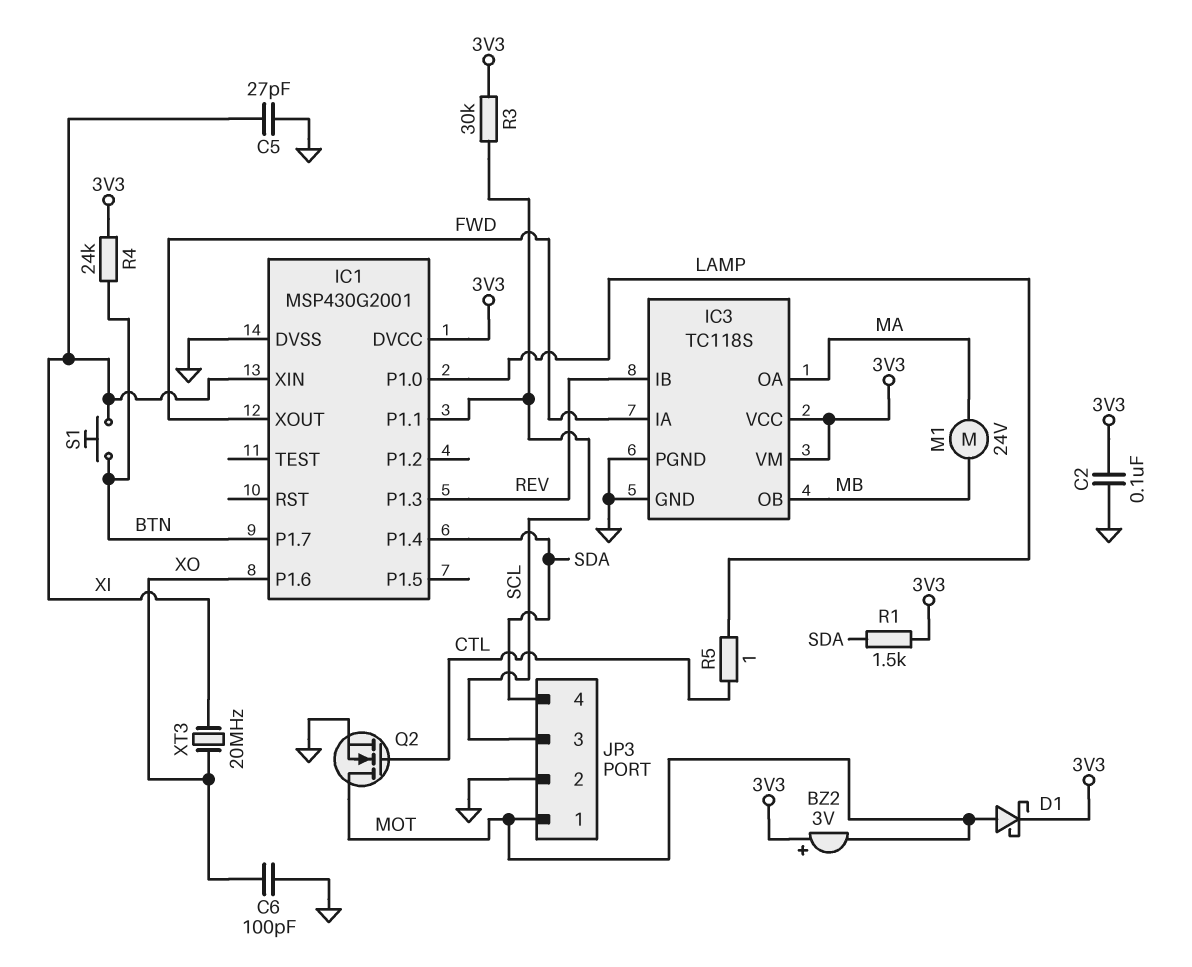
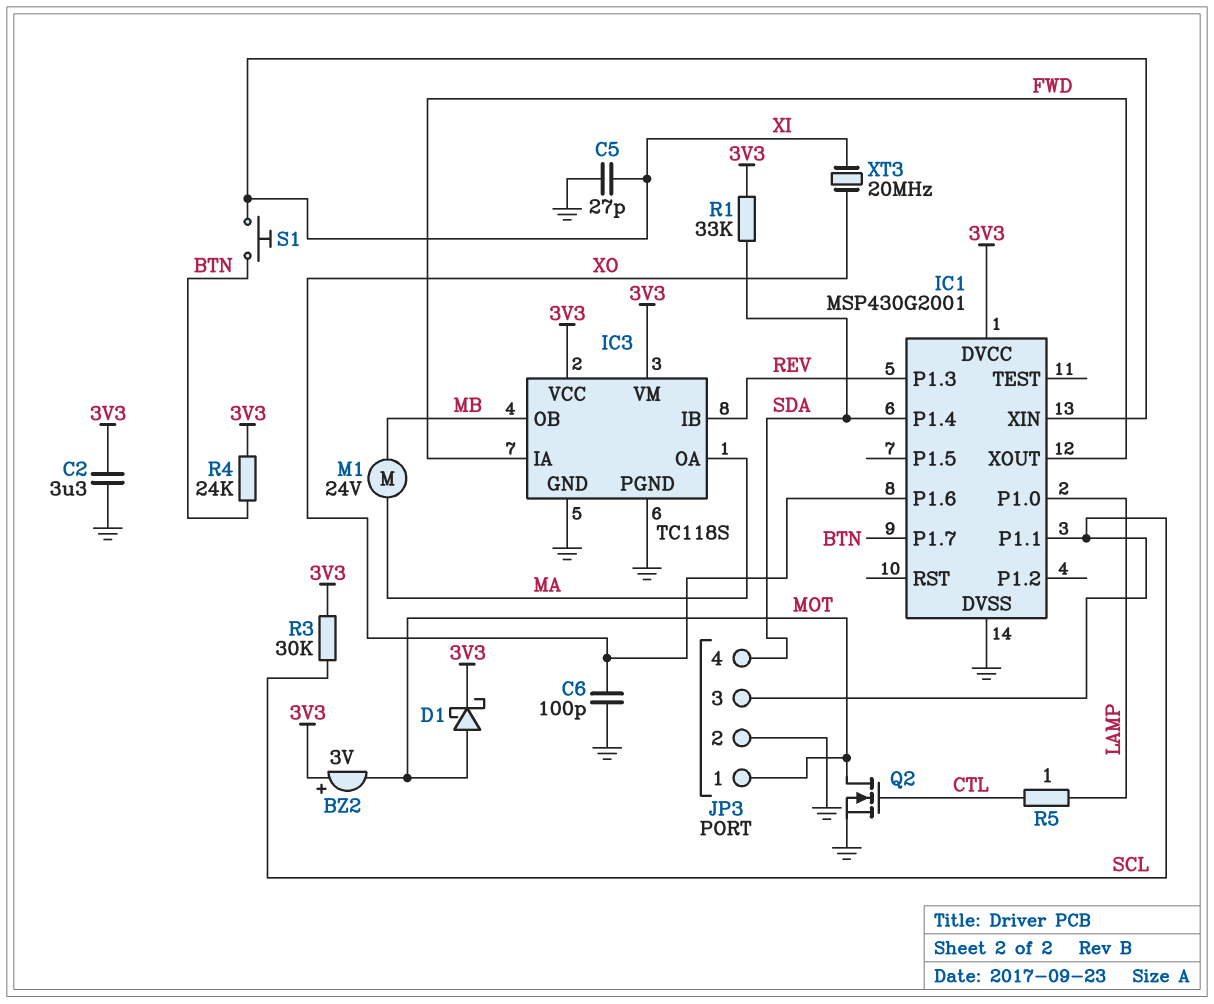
C2: 100nF (3V3, GND) -> 3.3uF (3V3, GND)
R1: 1.5k (3V3, SDA) -> 33k (3V3, SDA)

